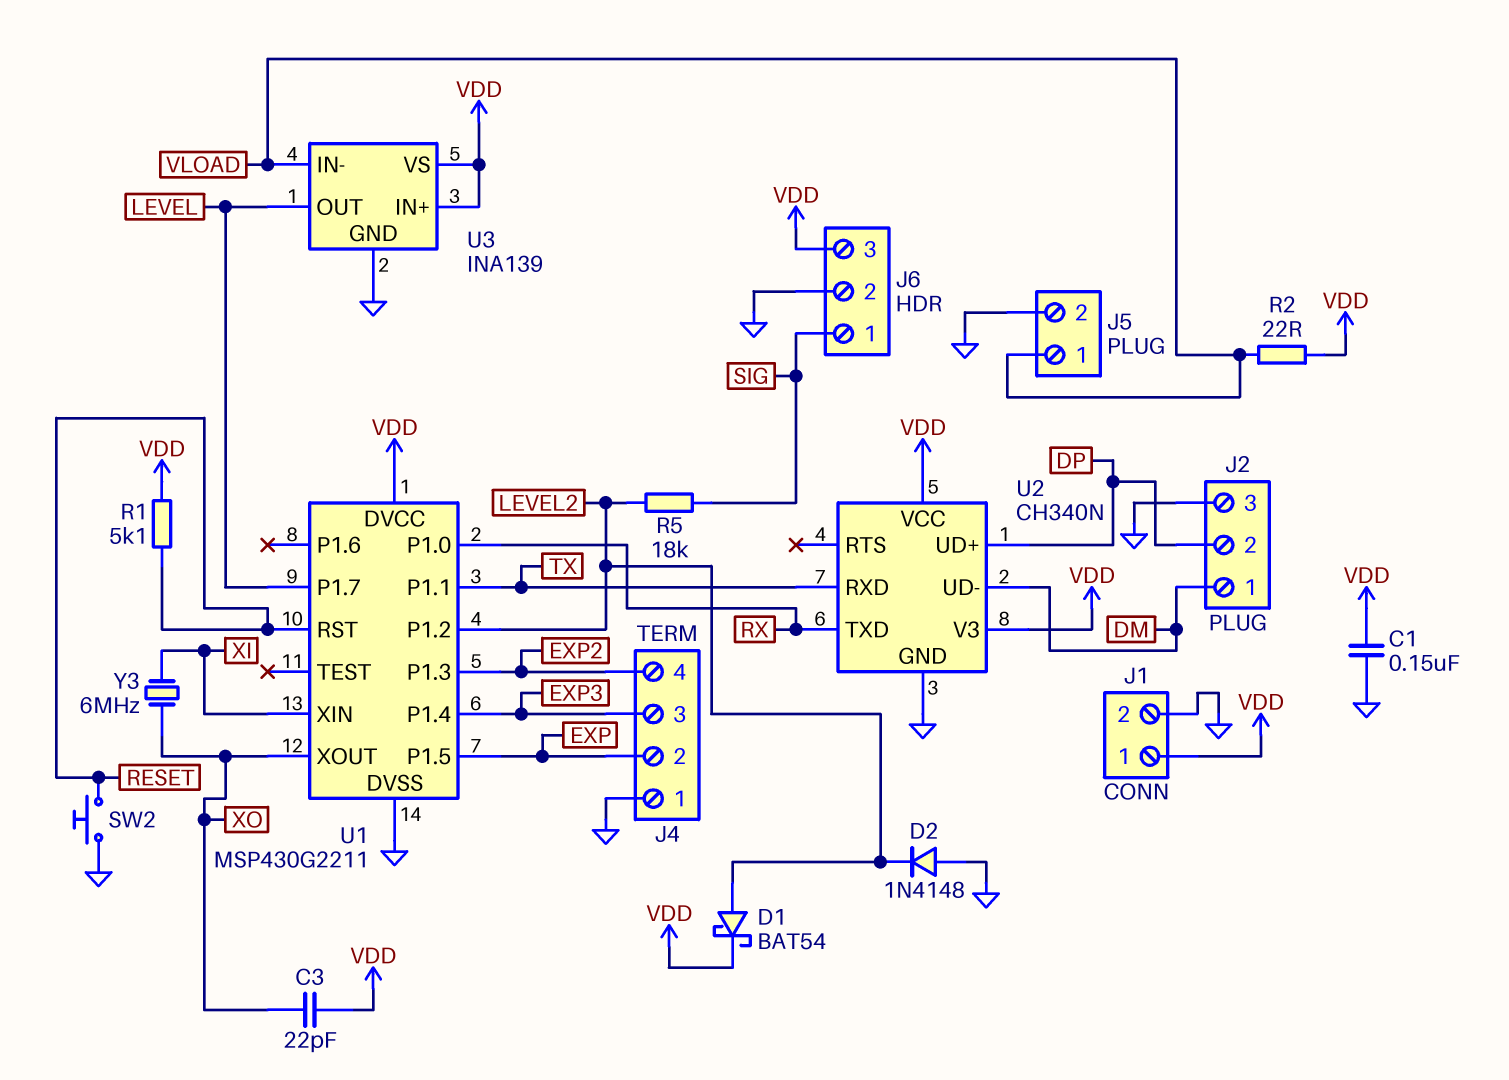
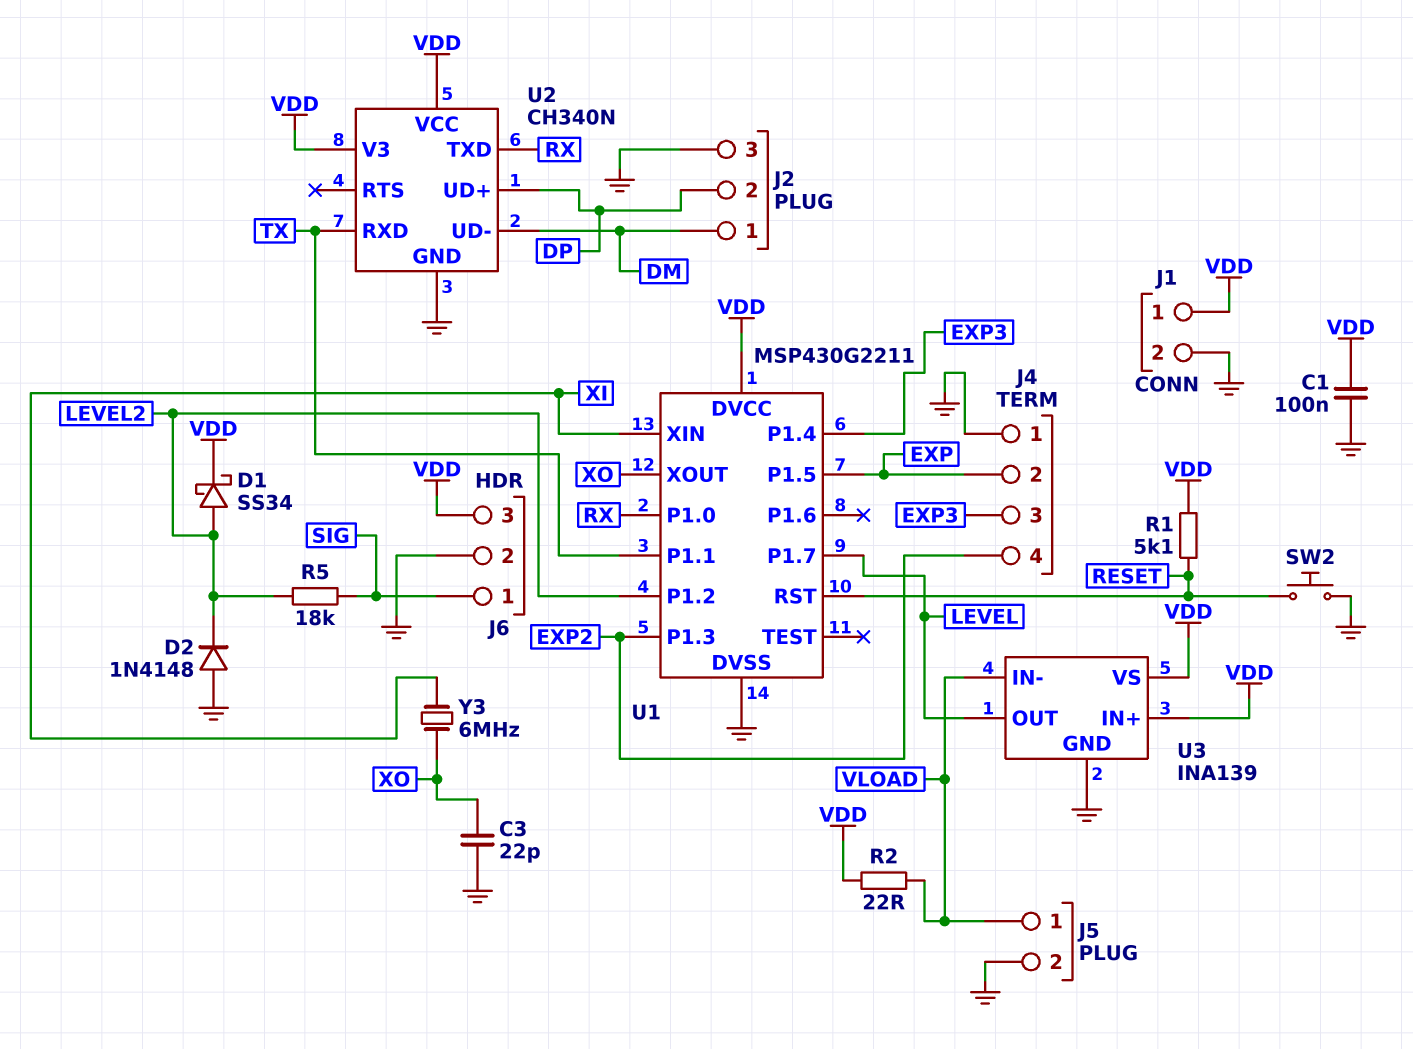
C1: 150nF (GND, VDD) -> 100nF (GND, VDD)
C3: 22pF (VDD, XO) -> 22pF (GND, XO)
D1: schottky BAT54 (A LEVEL2, K VDD) -> schottky SS34 (A LEVEL2, K VDD)

